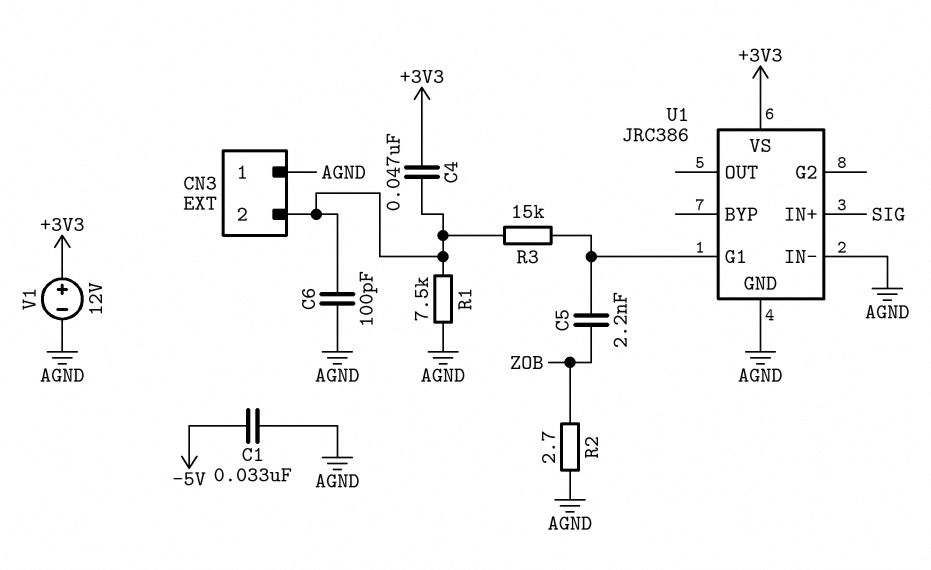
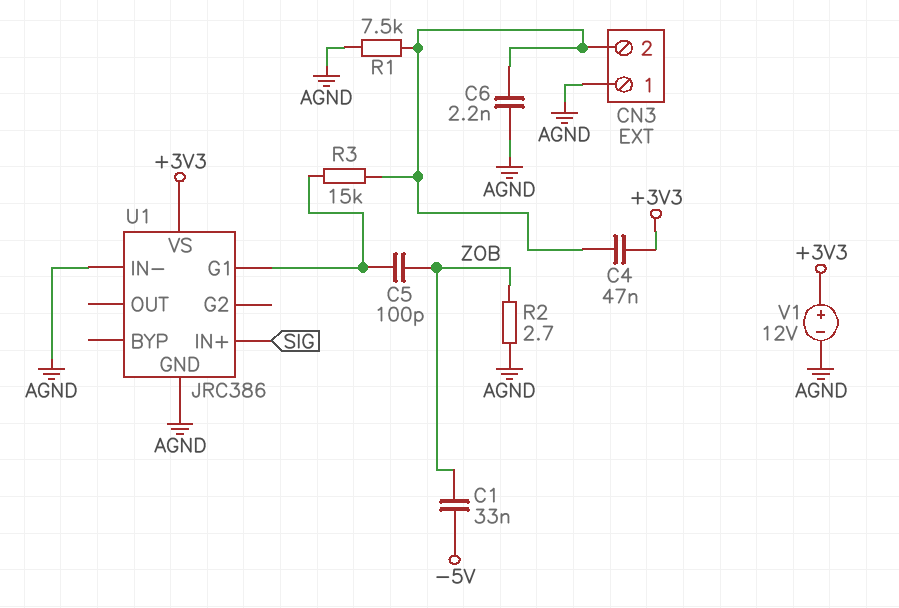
C1: 33nF (-5V, AGND) -> 33nF (-5V, ZOB)
C5: 2.2nF (U1/G1, ZOB) -> 100pF (U1/G1, ZOB)
C6: 100pF (AGND, CN3/2) -> 2.2nF (AGND, CN3/2)

